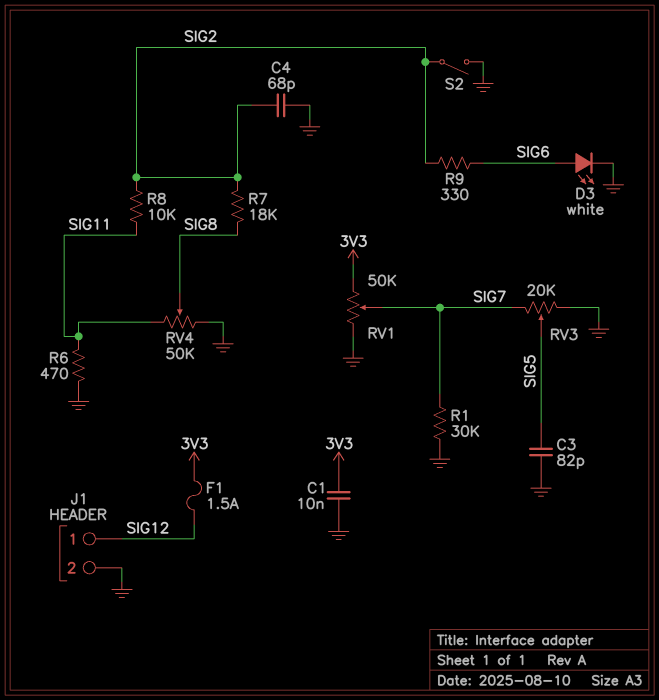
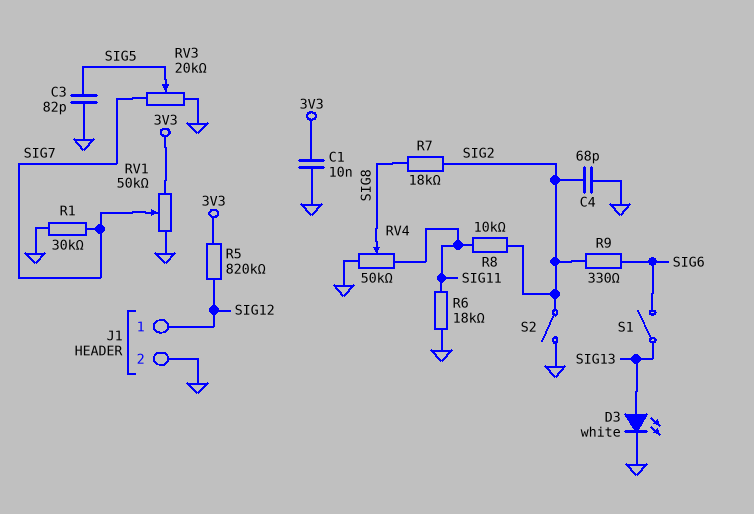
D3: LED white (A SIG6, K GND) -> LED white (A SIG13, K GND)
F1: 1.5A (3V3, SIG12) -> none
R5: none -> 820k (3V3, SIG12)
R6: 470 (GND, SIG11) -> 18k (GND, SIG11)
S1: none -> switch (SIG6, SIG13)

